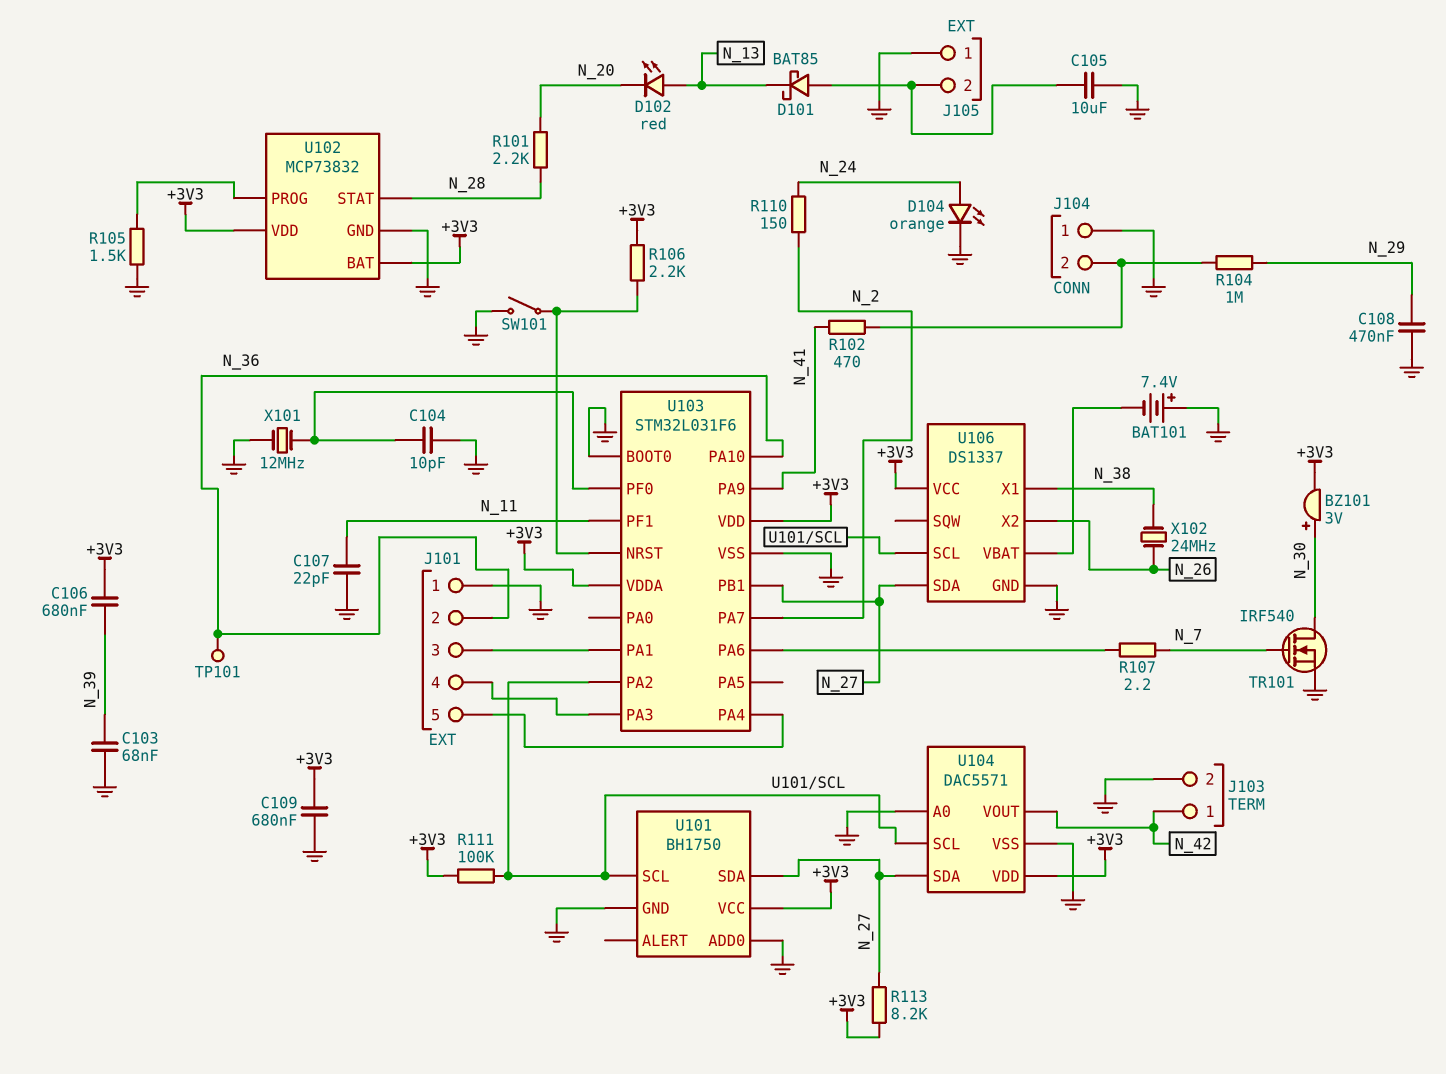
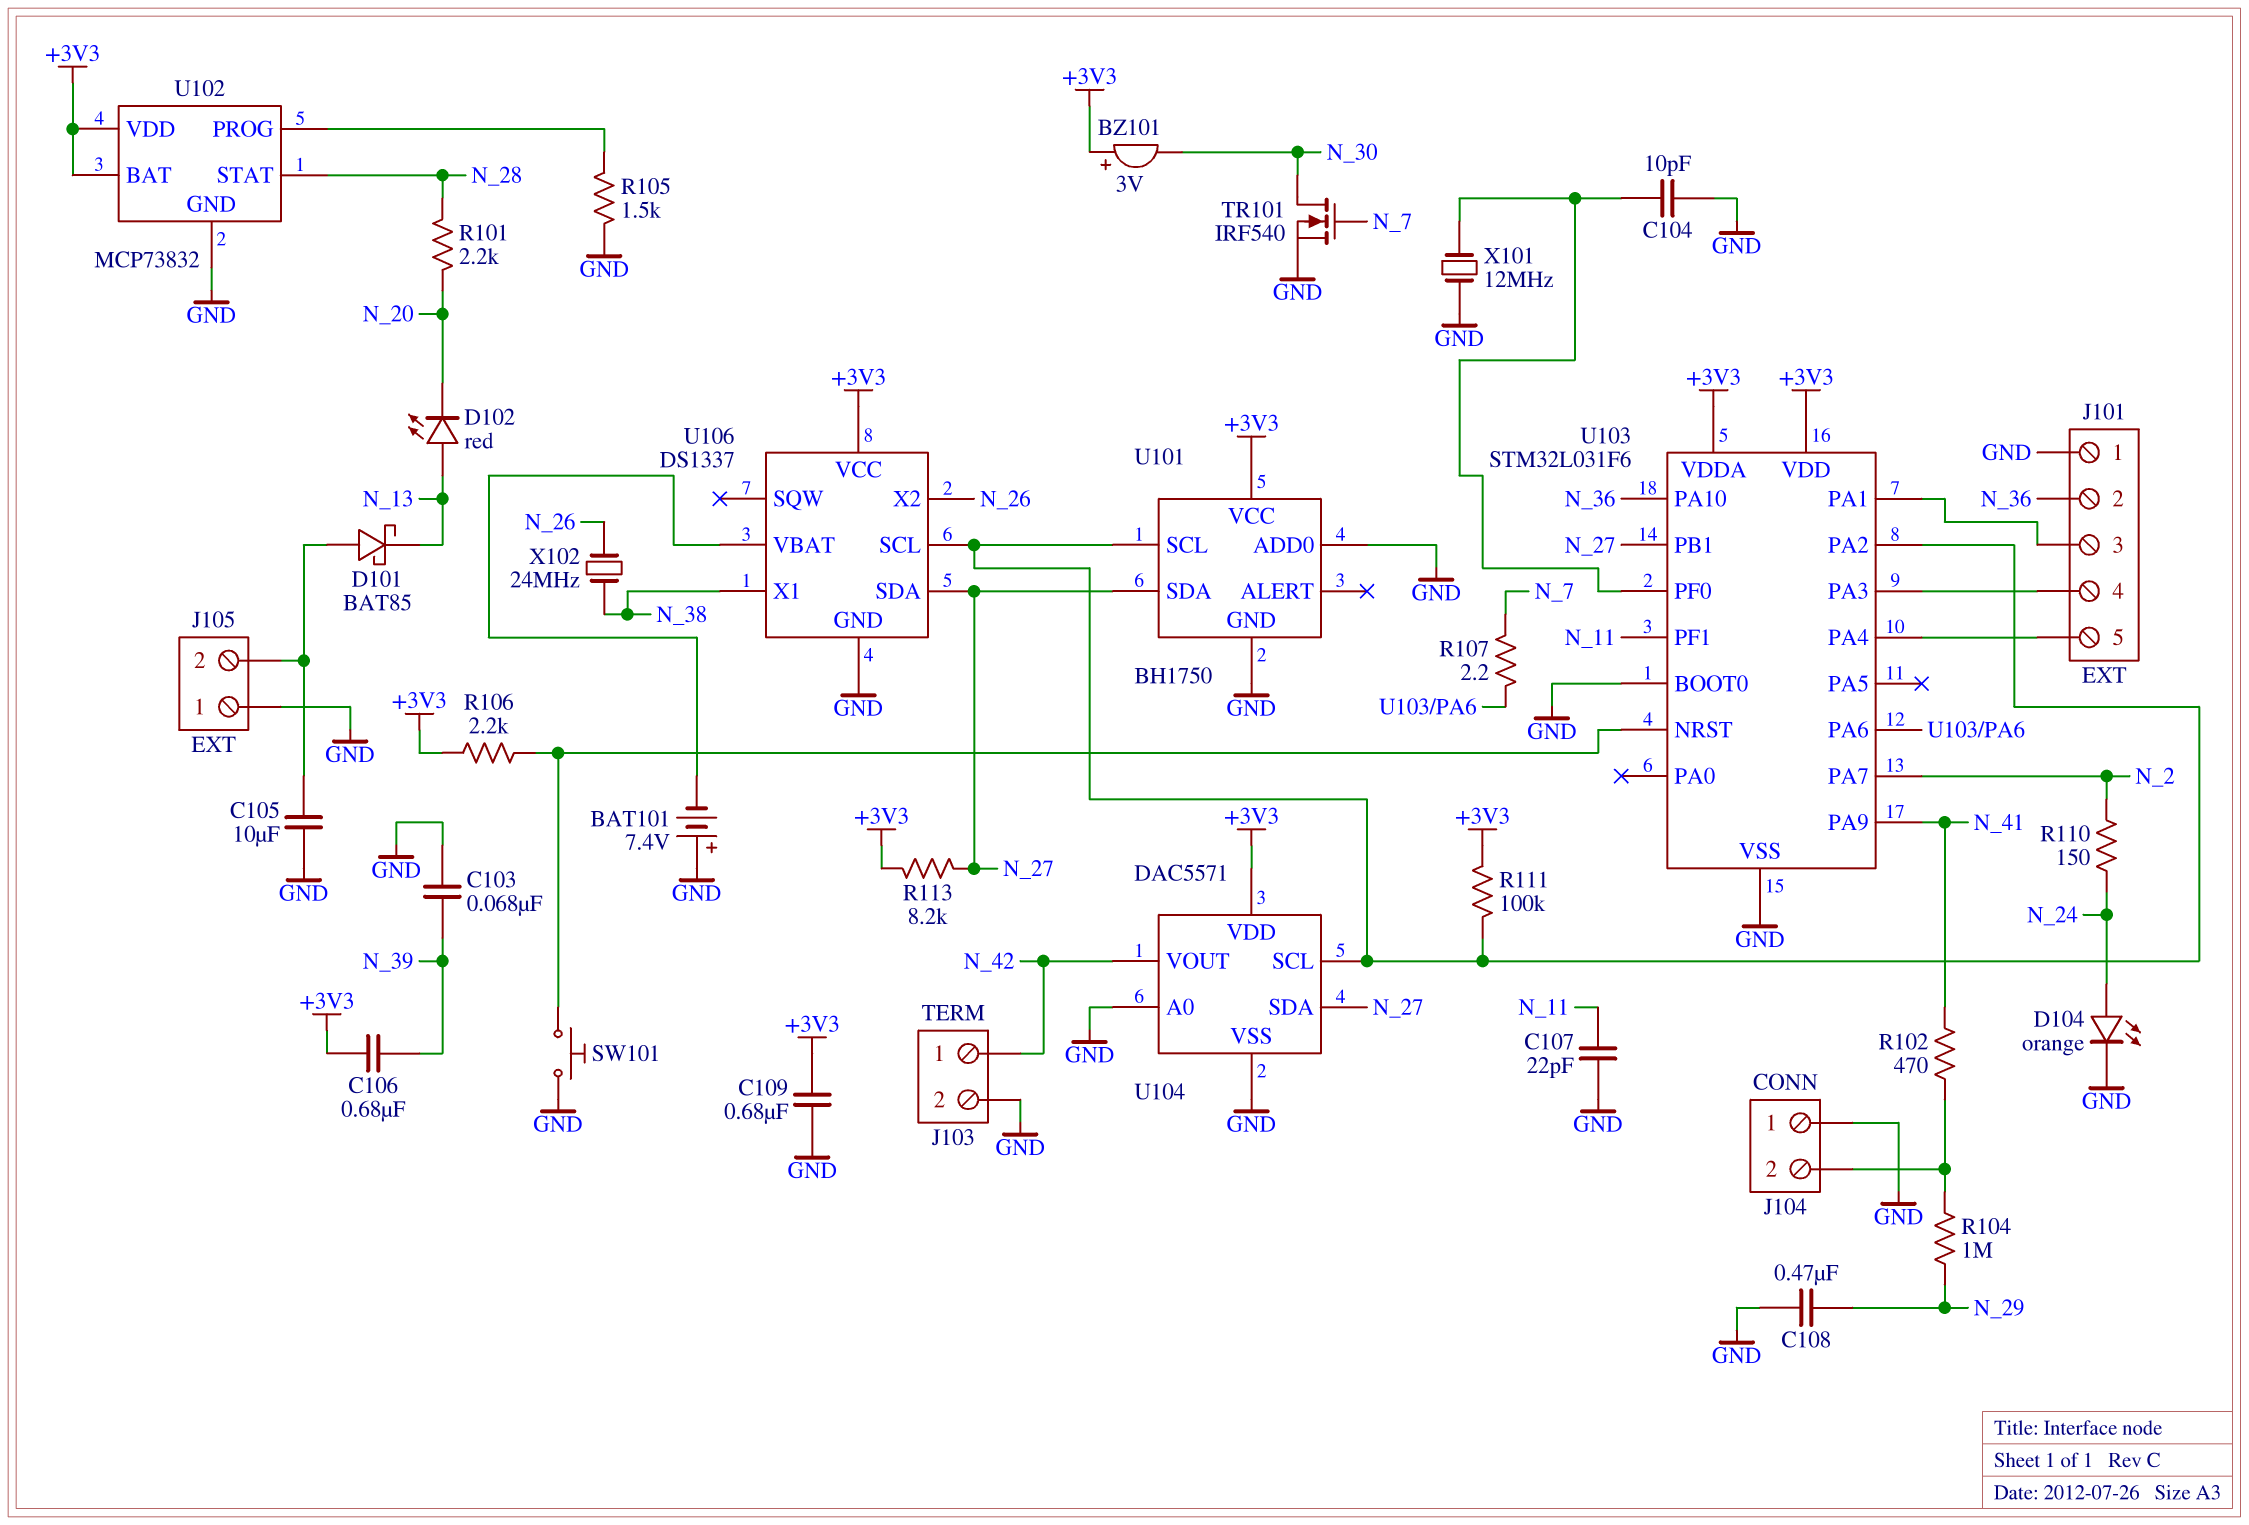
BZ101: buzzer 3V (plus N_30, minus +3V3) -> buzzer 3V (plus +3V3, minus N_30)
SW101: switch (GND, U103/NRST) -> button (GND, U103/NRST)
TP101: test point (N_36) -> none

